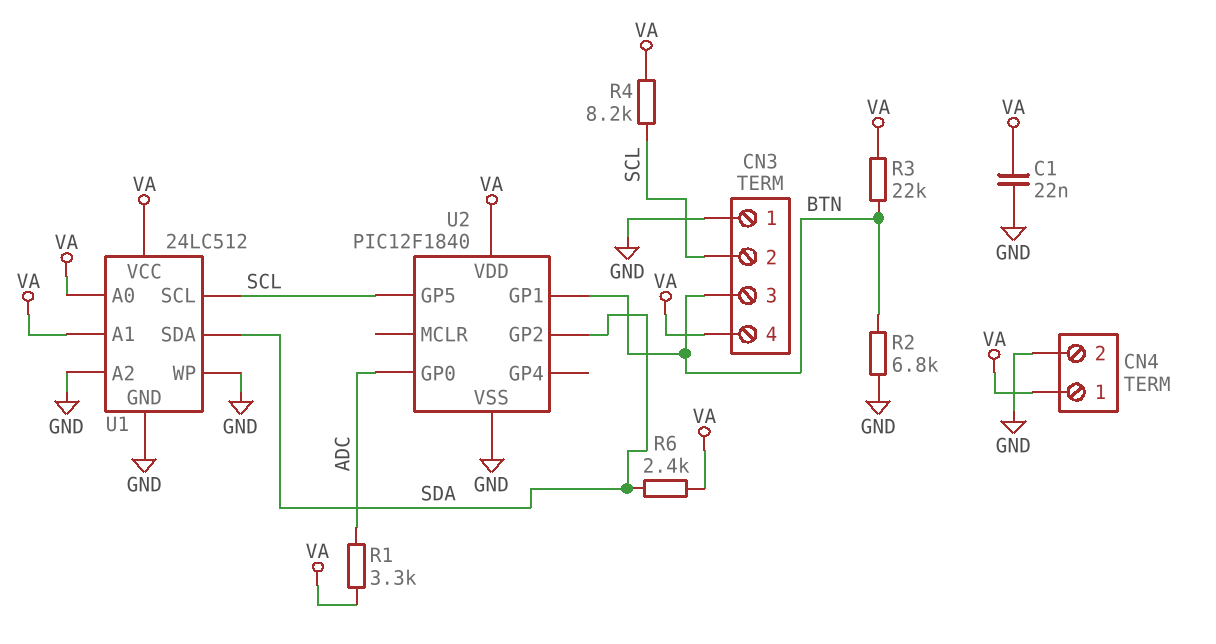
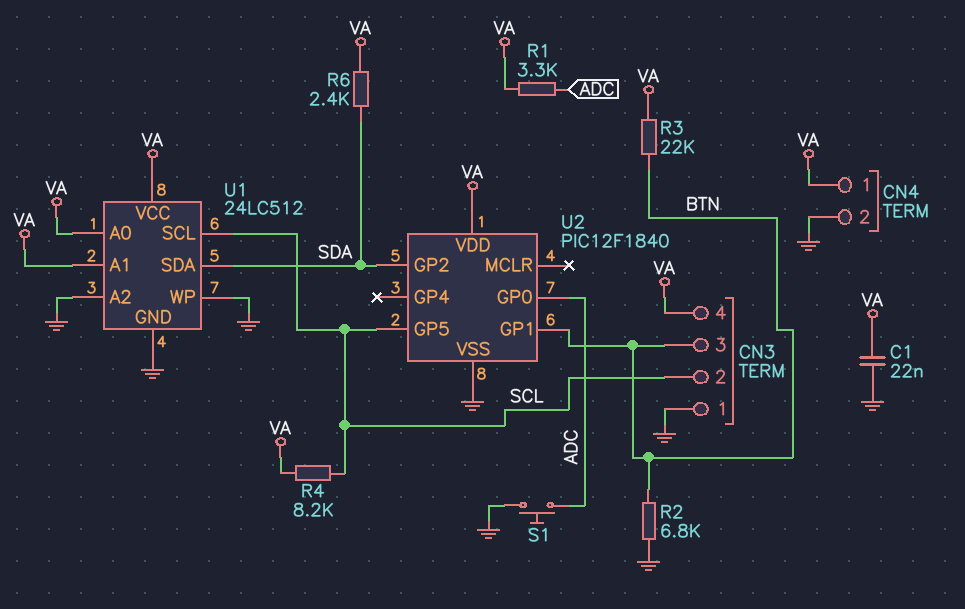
S1: none -> button (ADC, GND)

